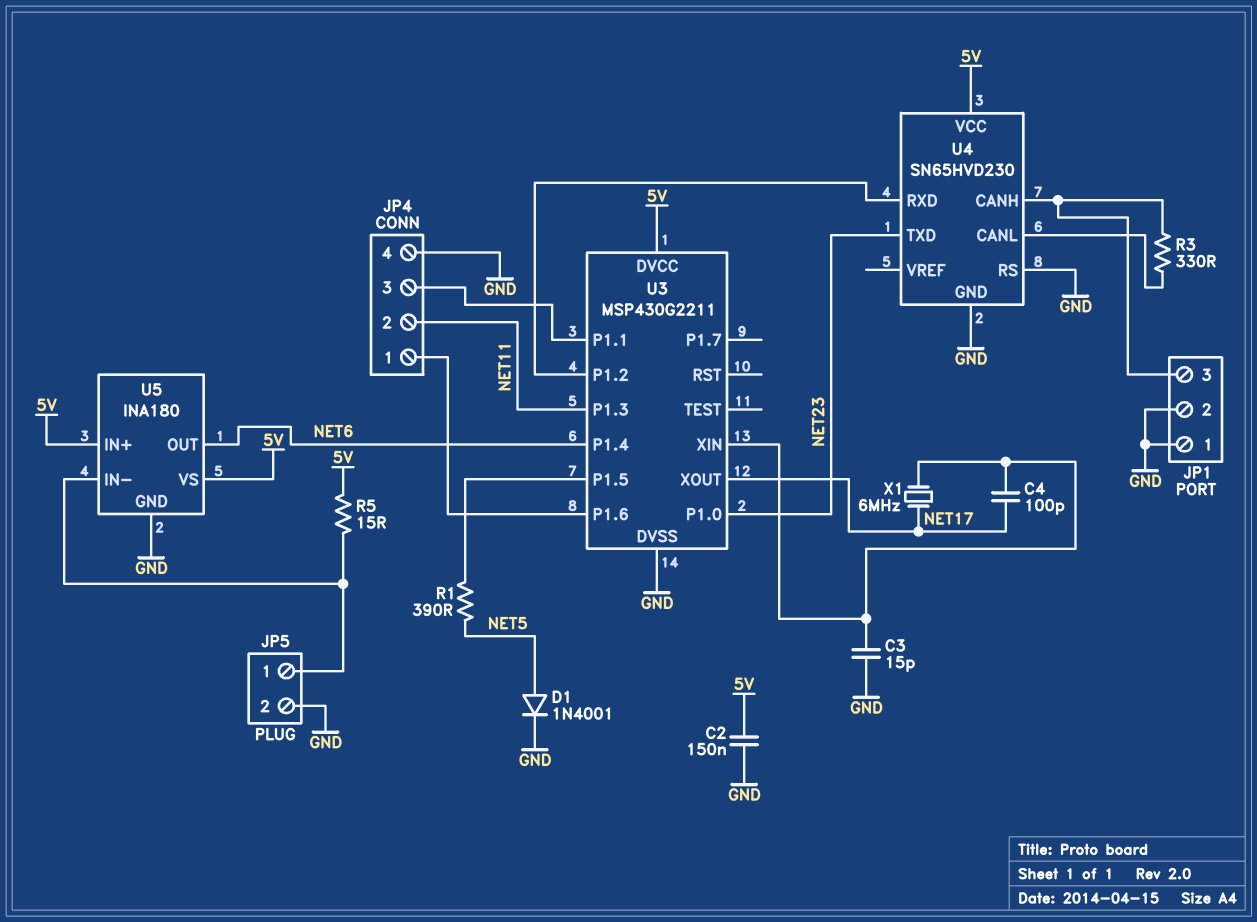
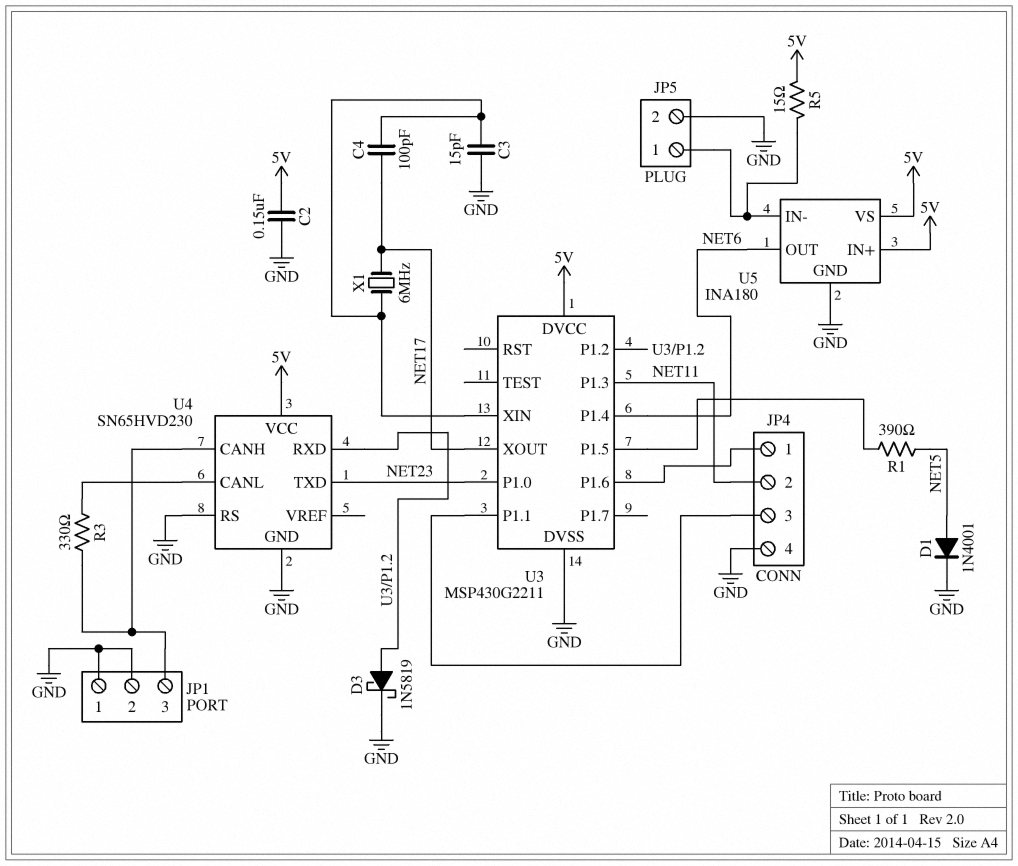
D3: none -> schottky 1N5819 (A U3/P1.2, K GND)

